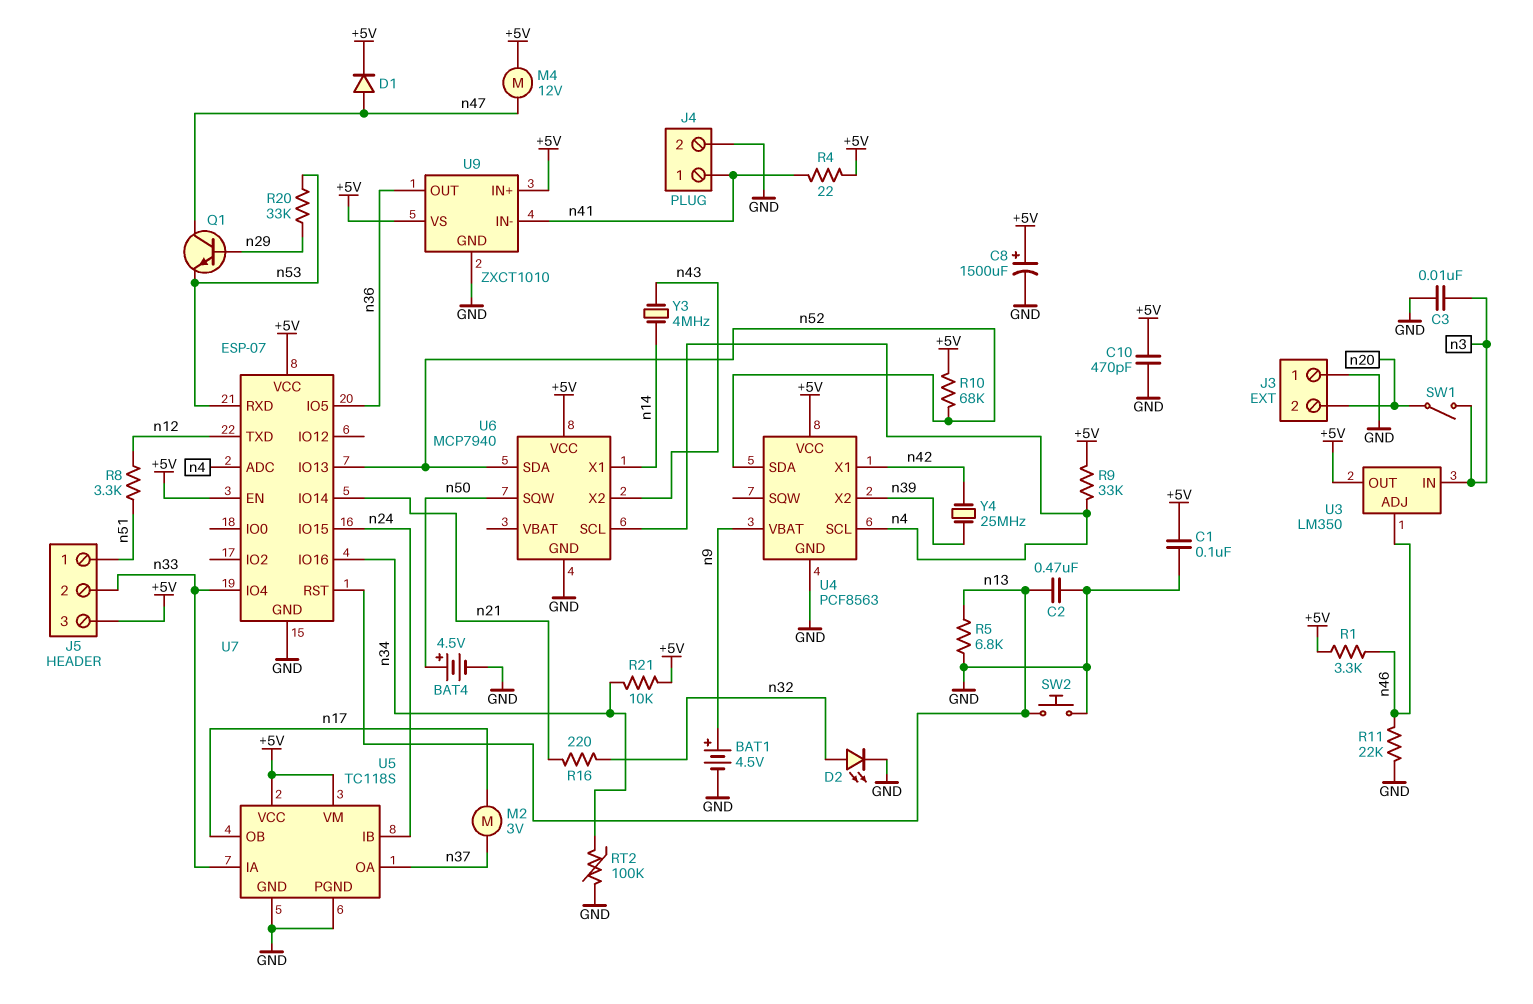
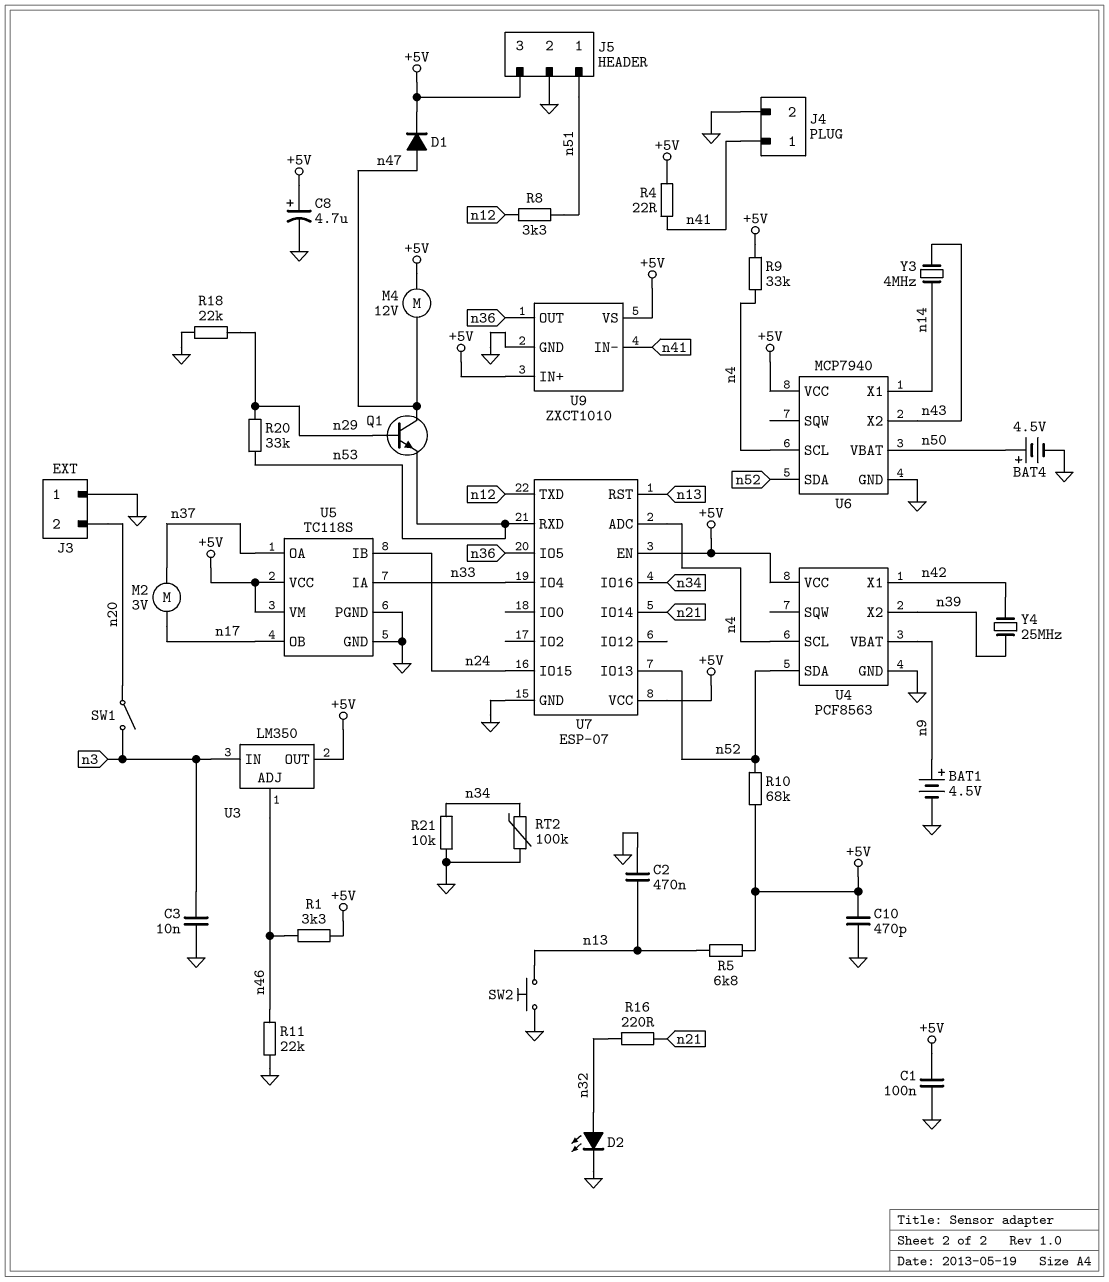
C8: 1500uF (plus +5V, minus GND) -> 4.7uF (plus +5V, minus GND)
J5 pin 2: n33 -> GND
R5: 6.8k (GND, n13) -> 6.8k (+5V, n13)
R18: none -> 22k (GND, n29)
R21: 10k (+5V, n34) -> 10k (GND, n34)
U6 pin SQW: n50 -> none
U6 pin VBAT: none -> n50

